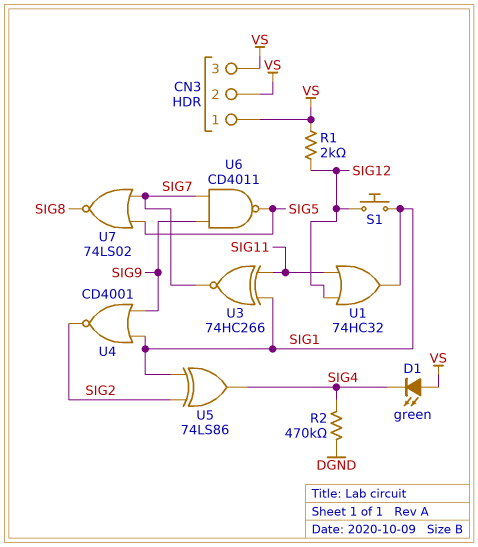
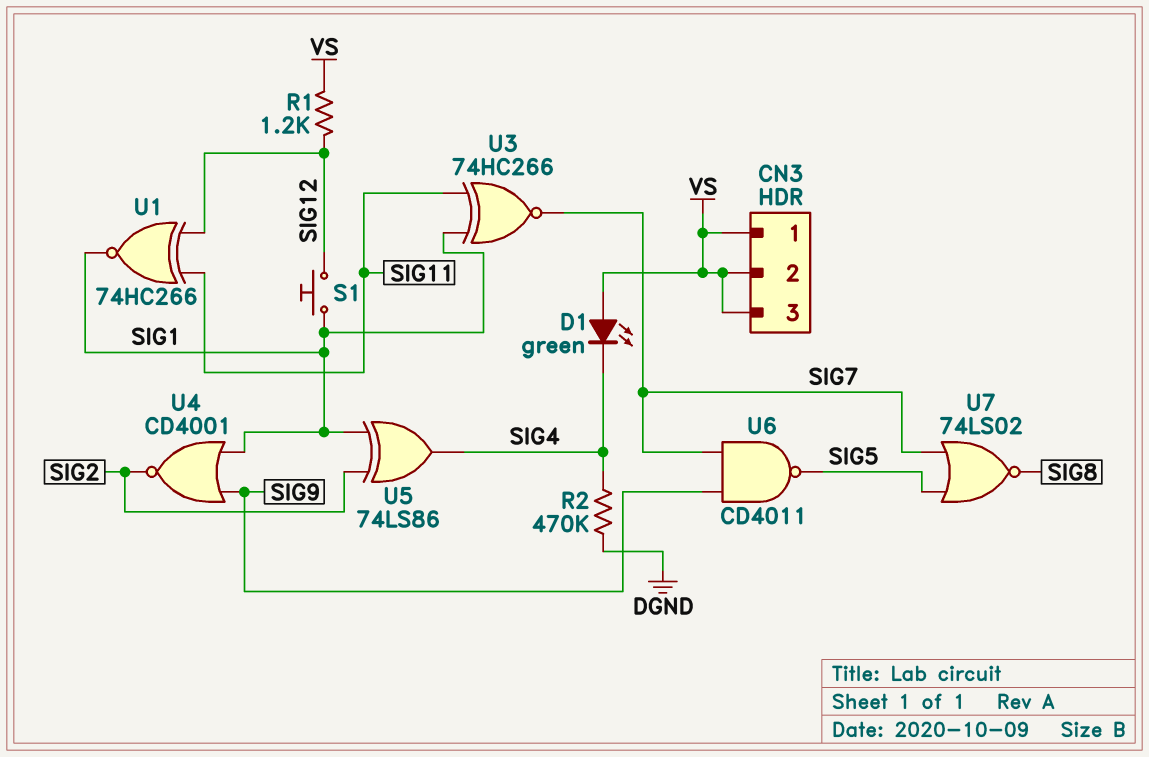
R1: 2k (SIG12, VS) -> 1.2k (SIG12, VS)
U1: OR 74HC32 (in SIG11, in SIG12, out SIG1) -> XNOR 74HC266 (in SIG11, in SIG12, out SIG1)

